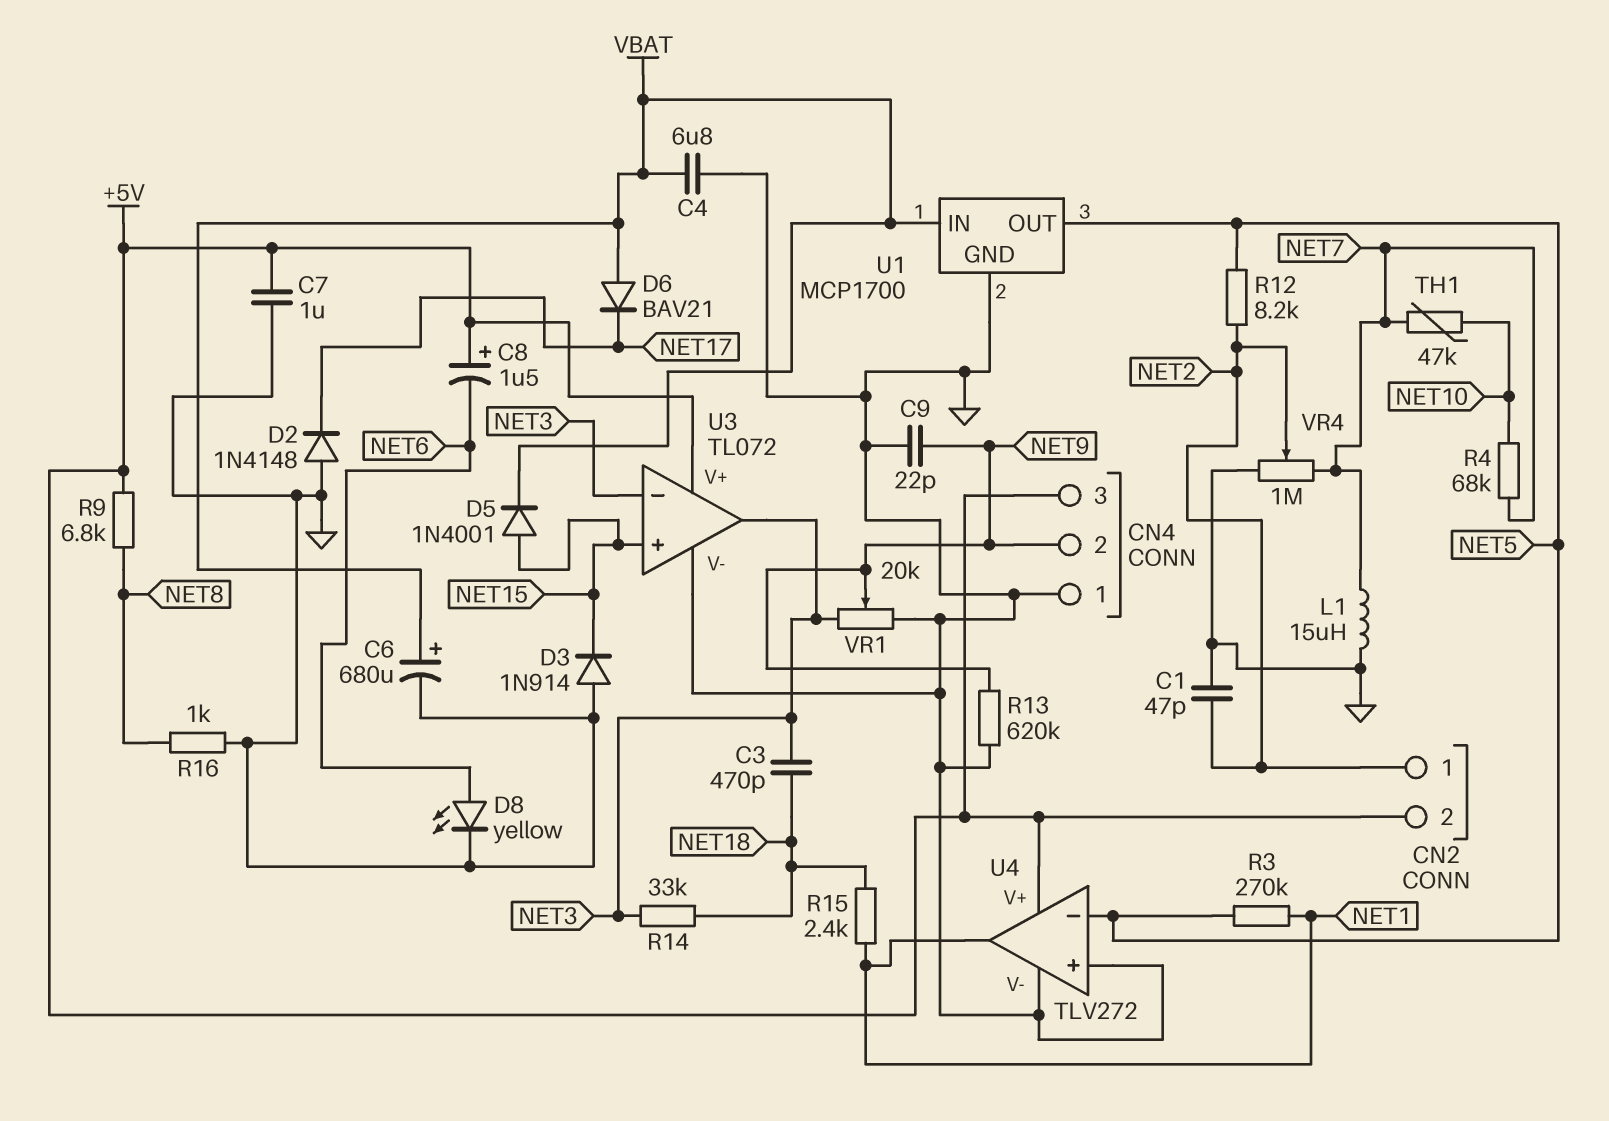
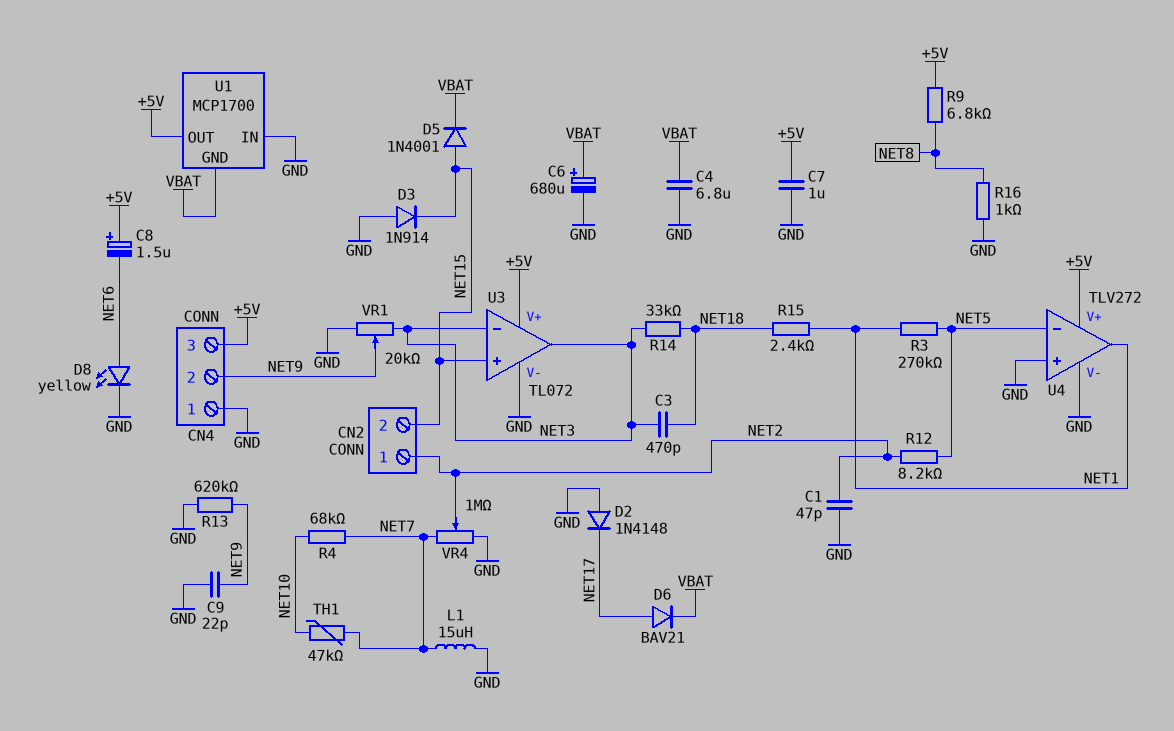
CN2 pin 2: +5V -> NET15
D6: diode BAV21 (A VBAT, K NET17) -> diode BAV21 (A NET17, K VBAT)
U1 pin GND: GND -> VBAT
U1 pin IN: VBAT -> GND
U1 pin OUT: NET5 -> +5V

